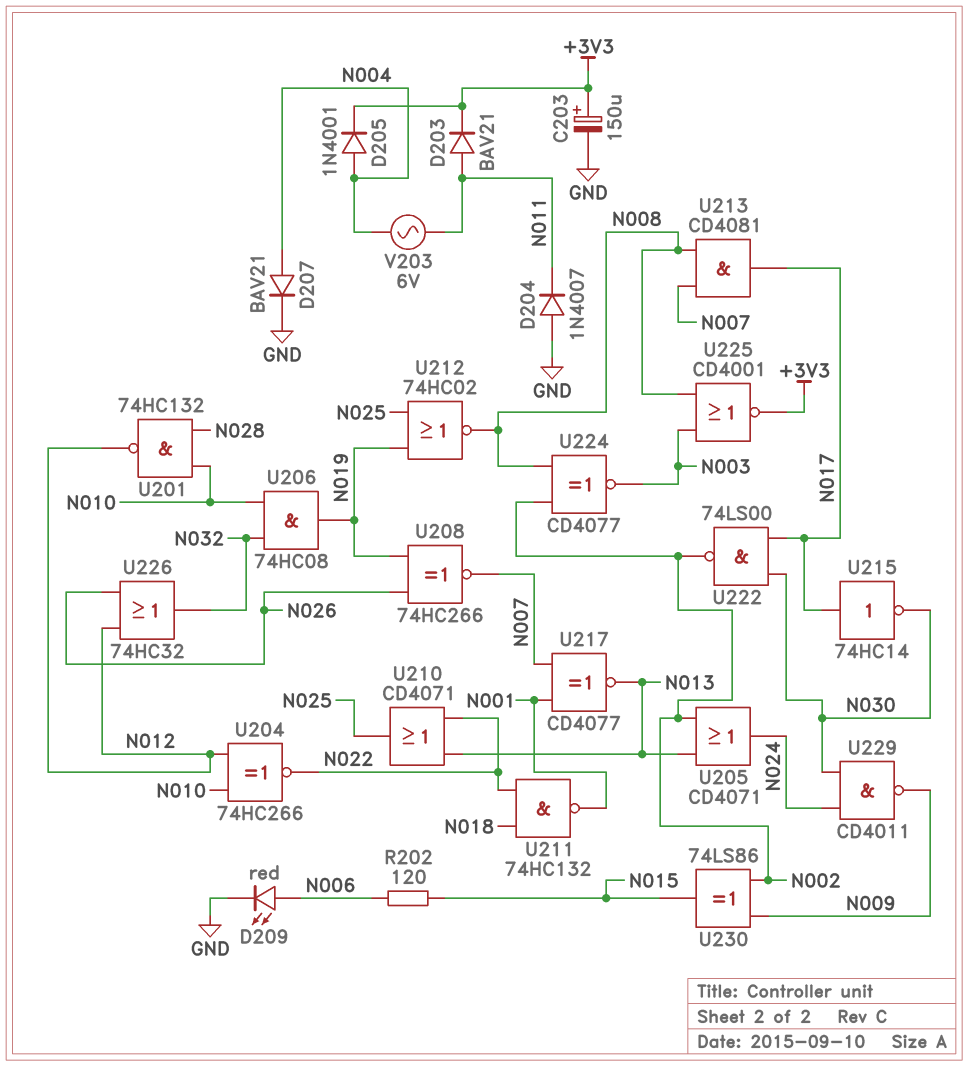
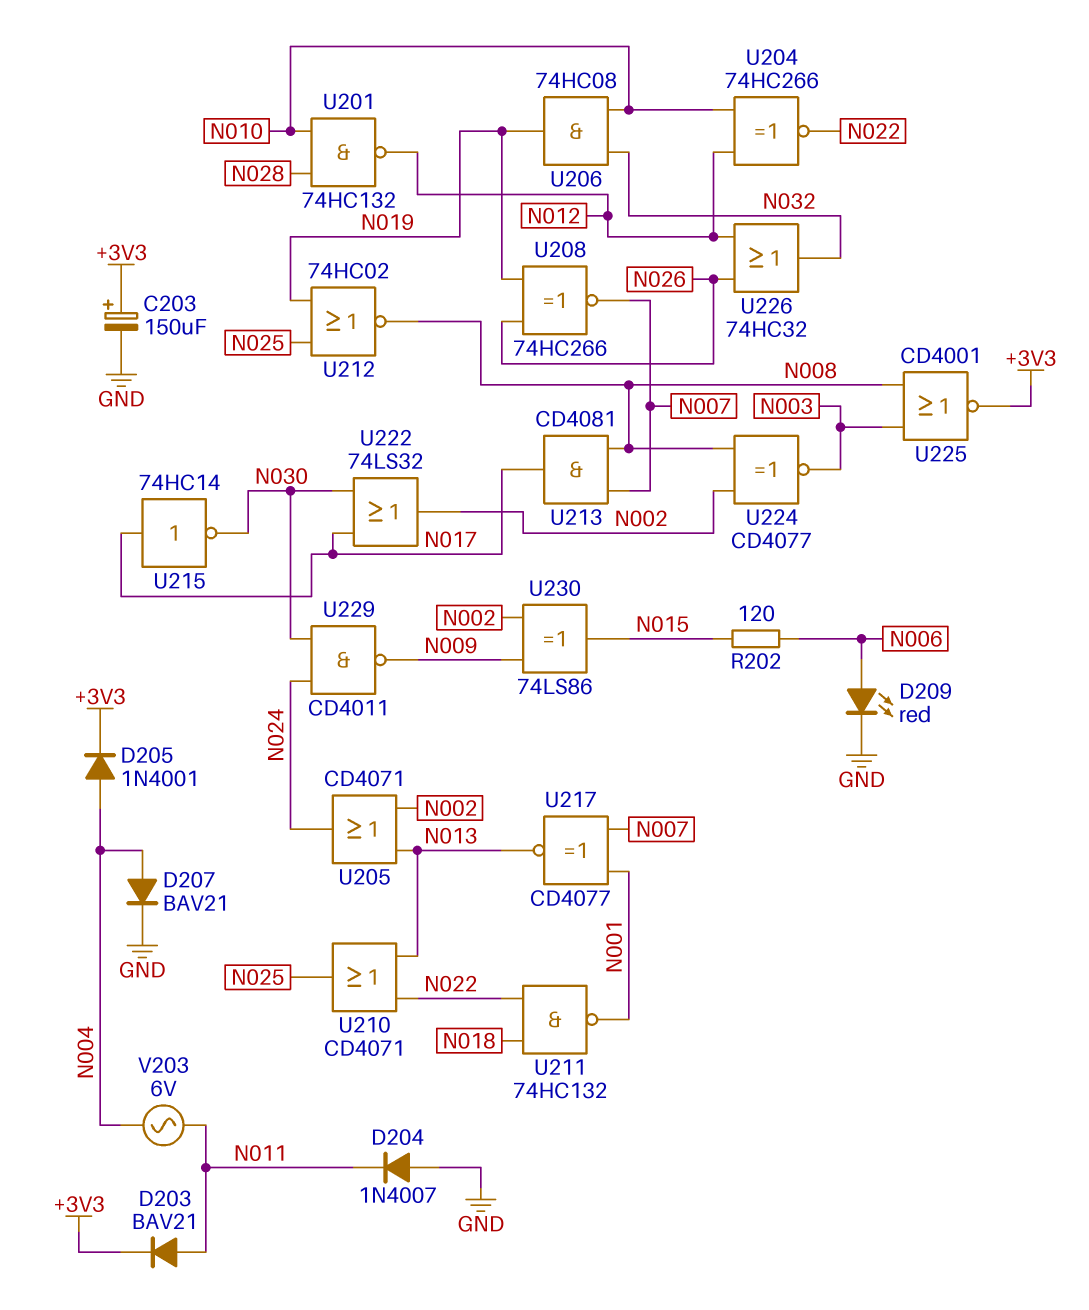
U222: NAND 74LS00 (in N017, in N030, out N002) -> OR 74LS32 (in N017, in N030, out N002)

